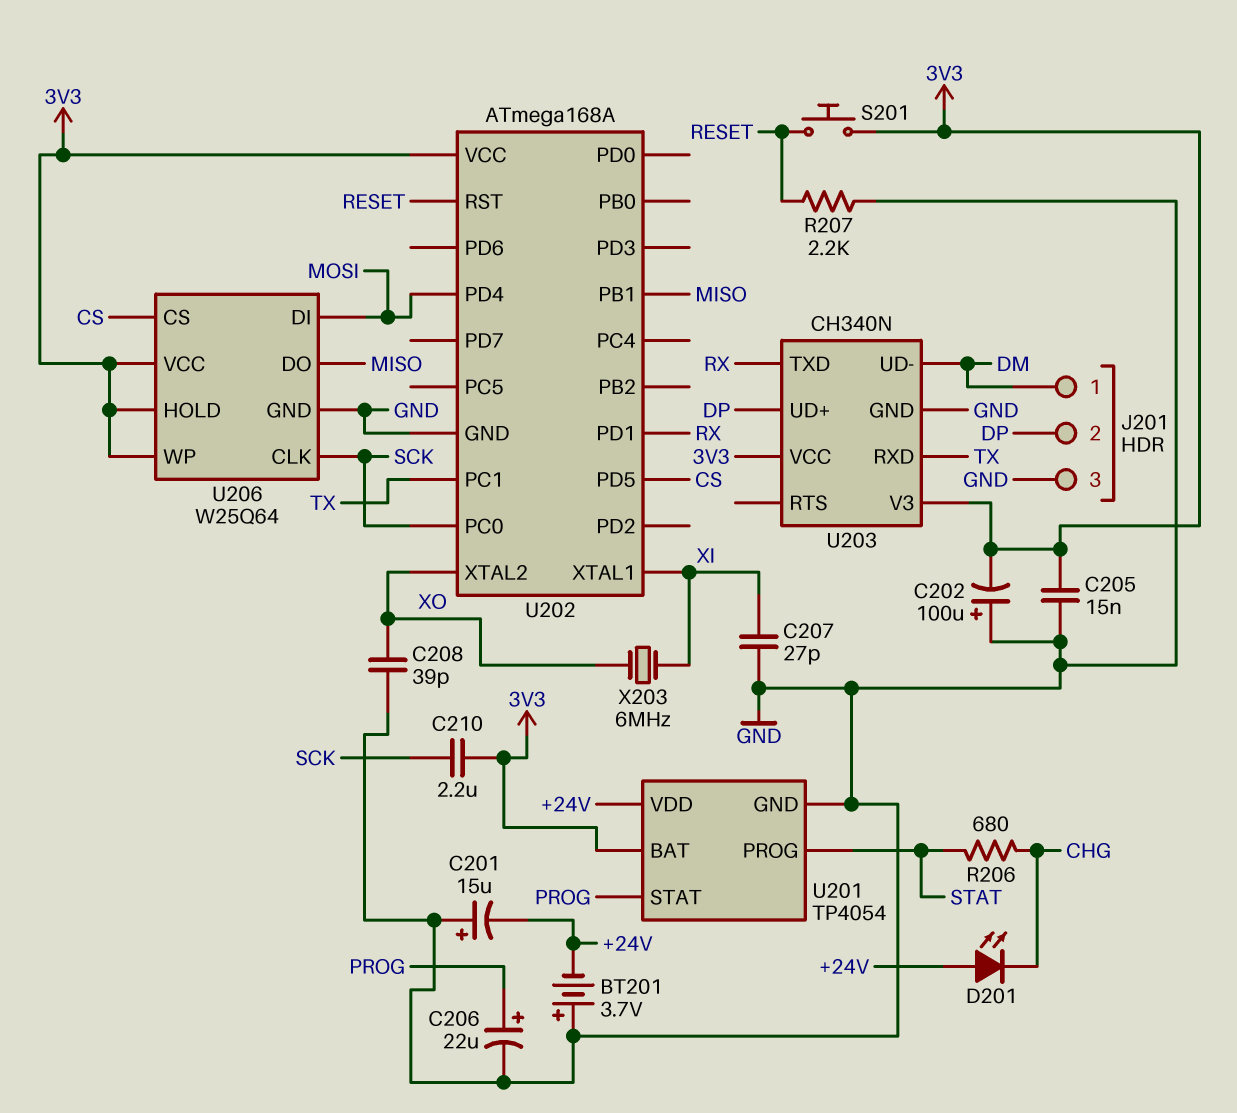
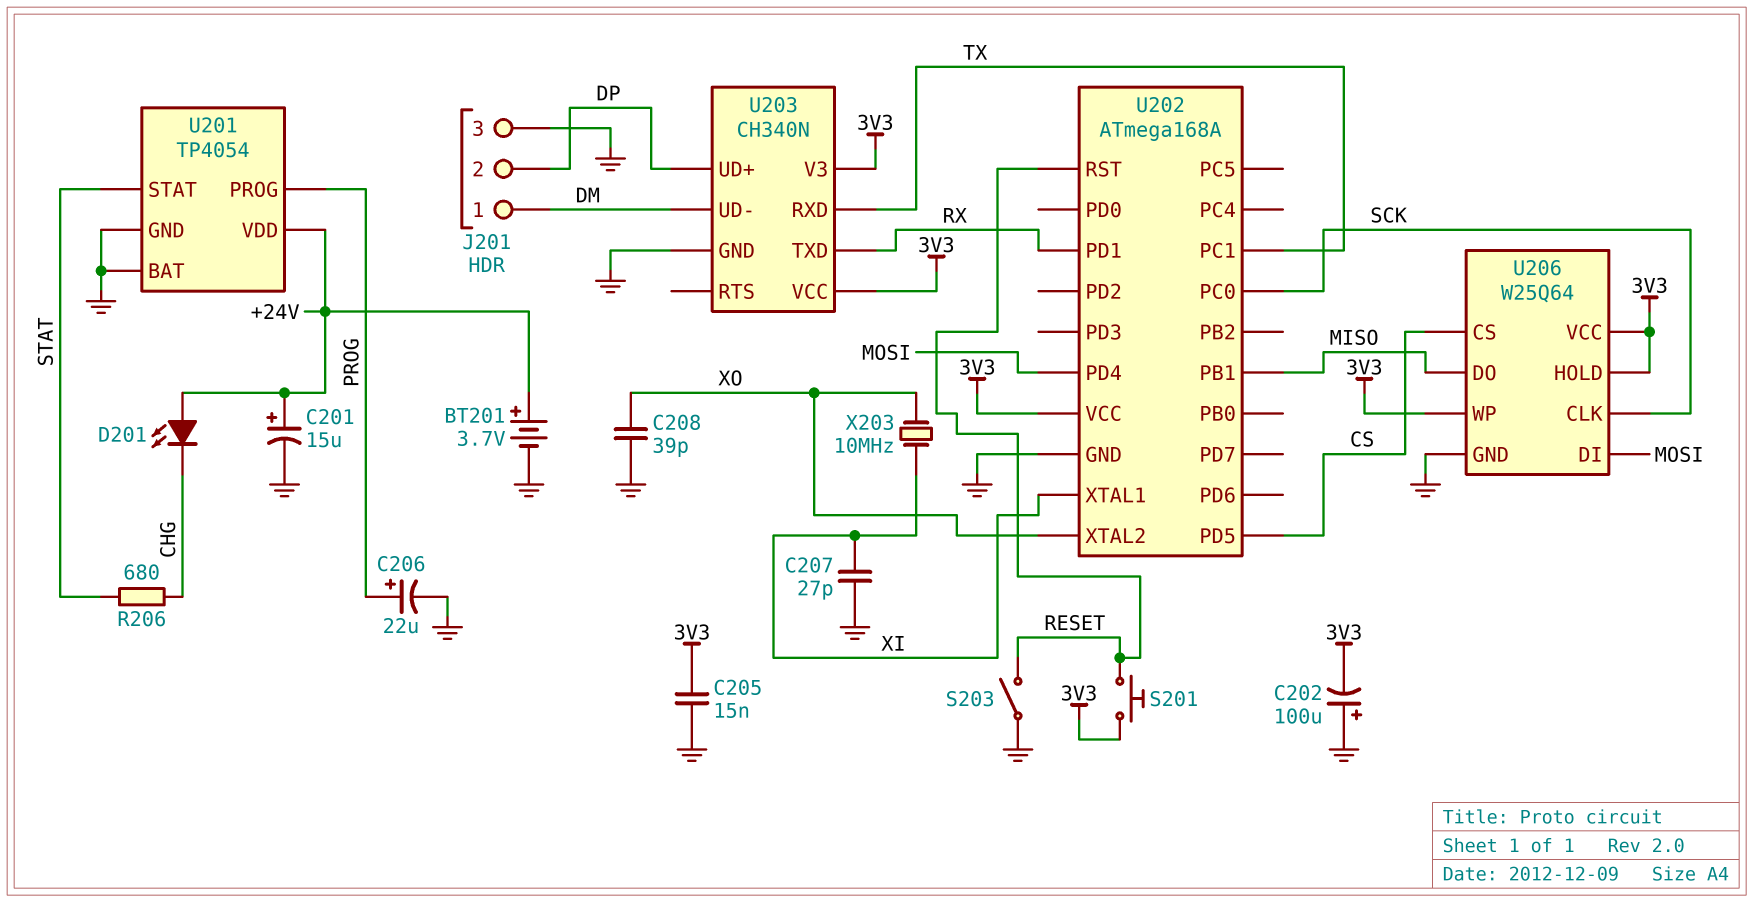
BT201: 3.7V (plus GND, minus +24V) -> 3.7V (plus +24V, minus GND)
C201: 15uF (plus GND, minus +24V) -> 15uF (plus +24V, minus GND)
C210: 2.2uF (3V3, SCK) -> none
R207: 2.2k (GND, RESET) -> none
S203: none -> switch (GND, RESET)
U201 pin BAT: 3V3 -> GND
U201 pin PROG: STAT -> PROG
U201 pin STAT: PROG -> STAT
X203: 6MHz (XI, XO) -> 10MHz (XI, XO)

